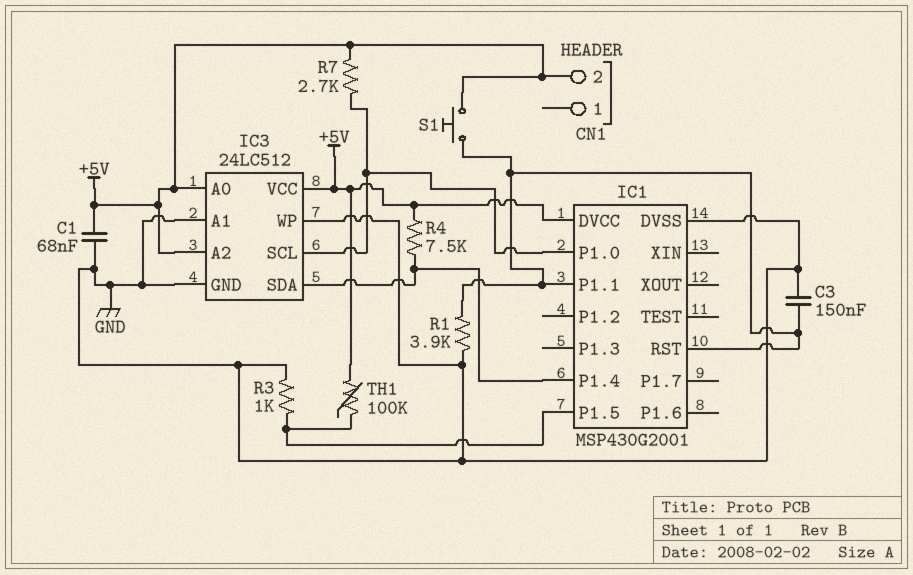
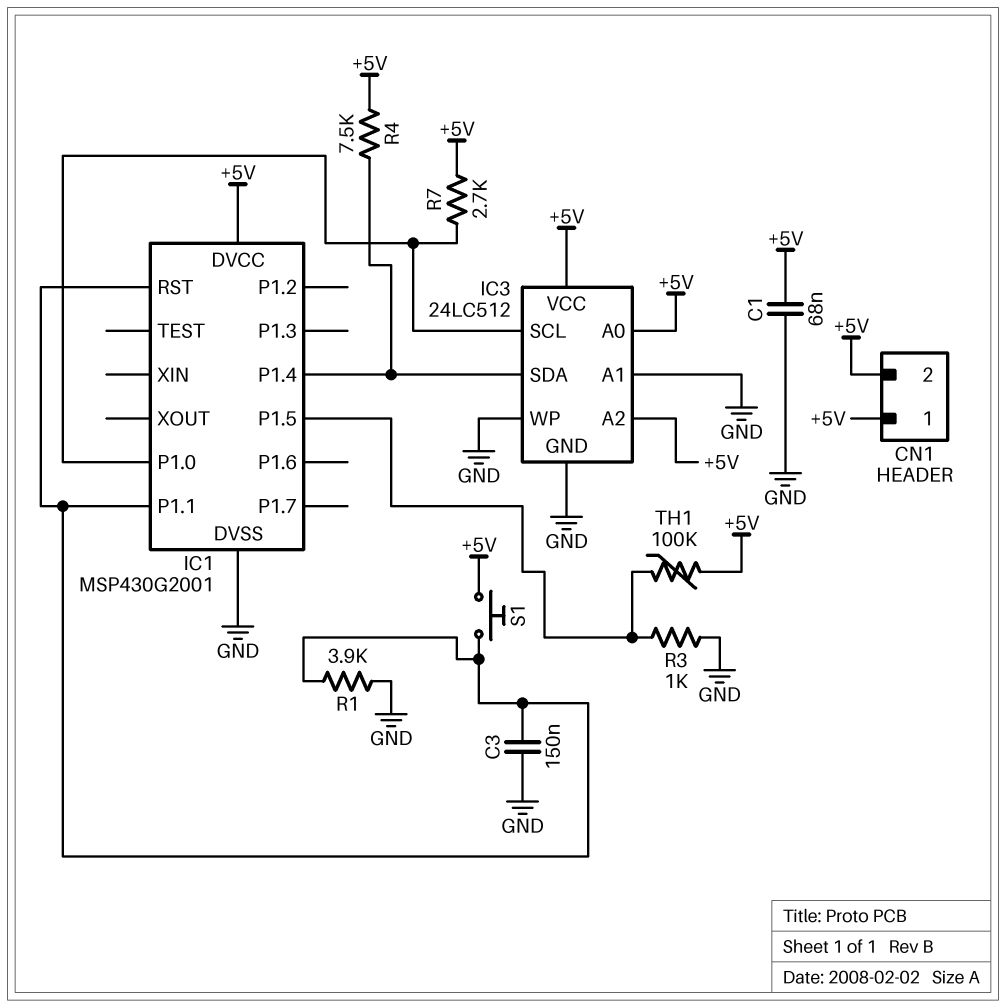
CN1 pin 1: none -> +5V

